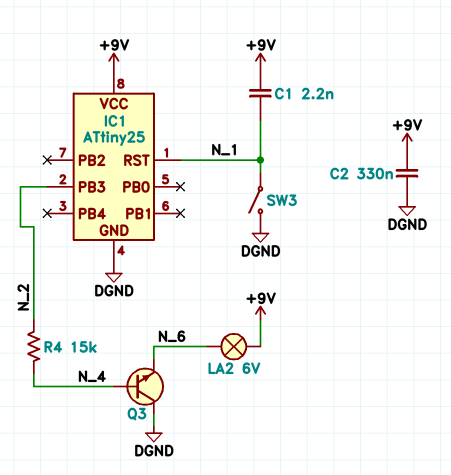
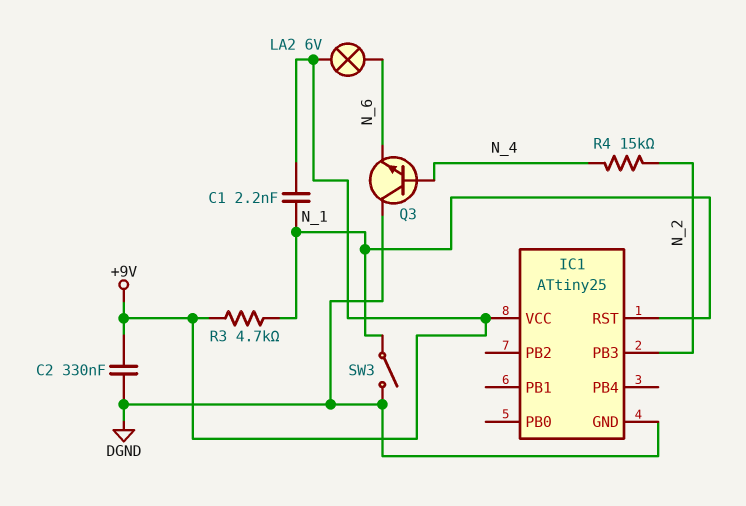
R3: none -> 4.7k (+9V, N_1)

